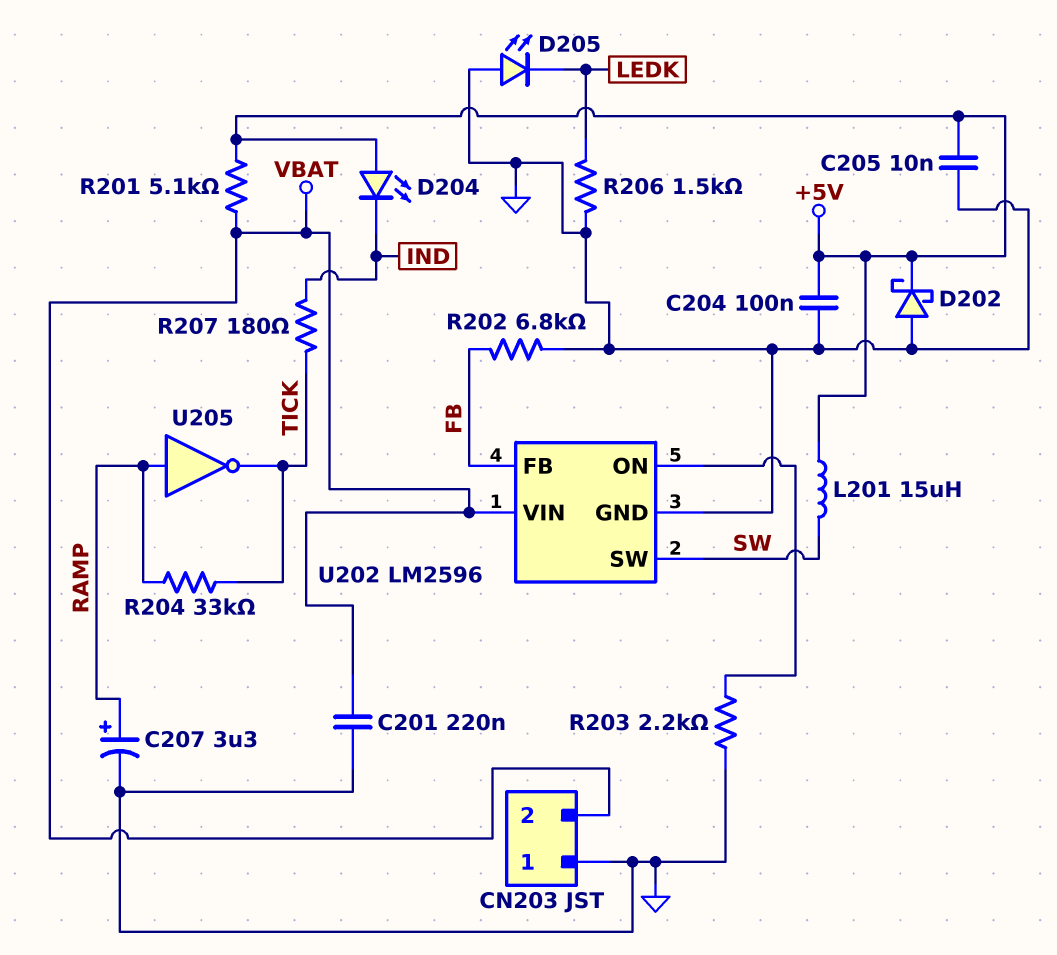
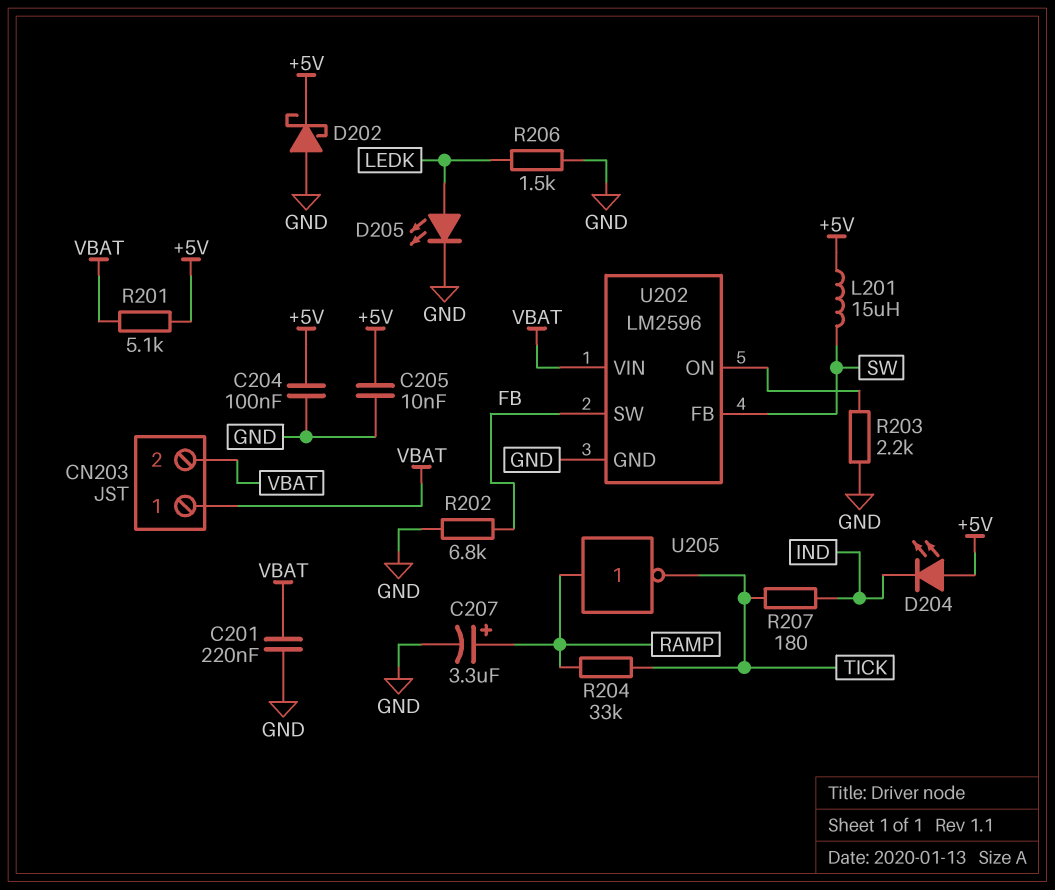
CN203 pin 1: GND -> VBAT
D205: LED (A GND, K LEDK) -> LED (A LEDK, K GND)
U202 pin FB: FB -> SW
U202 pin SW: SW -> FB

